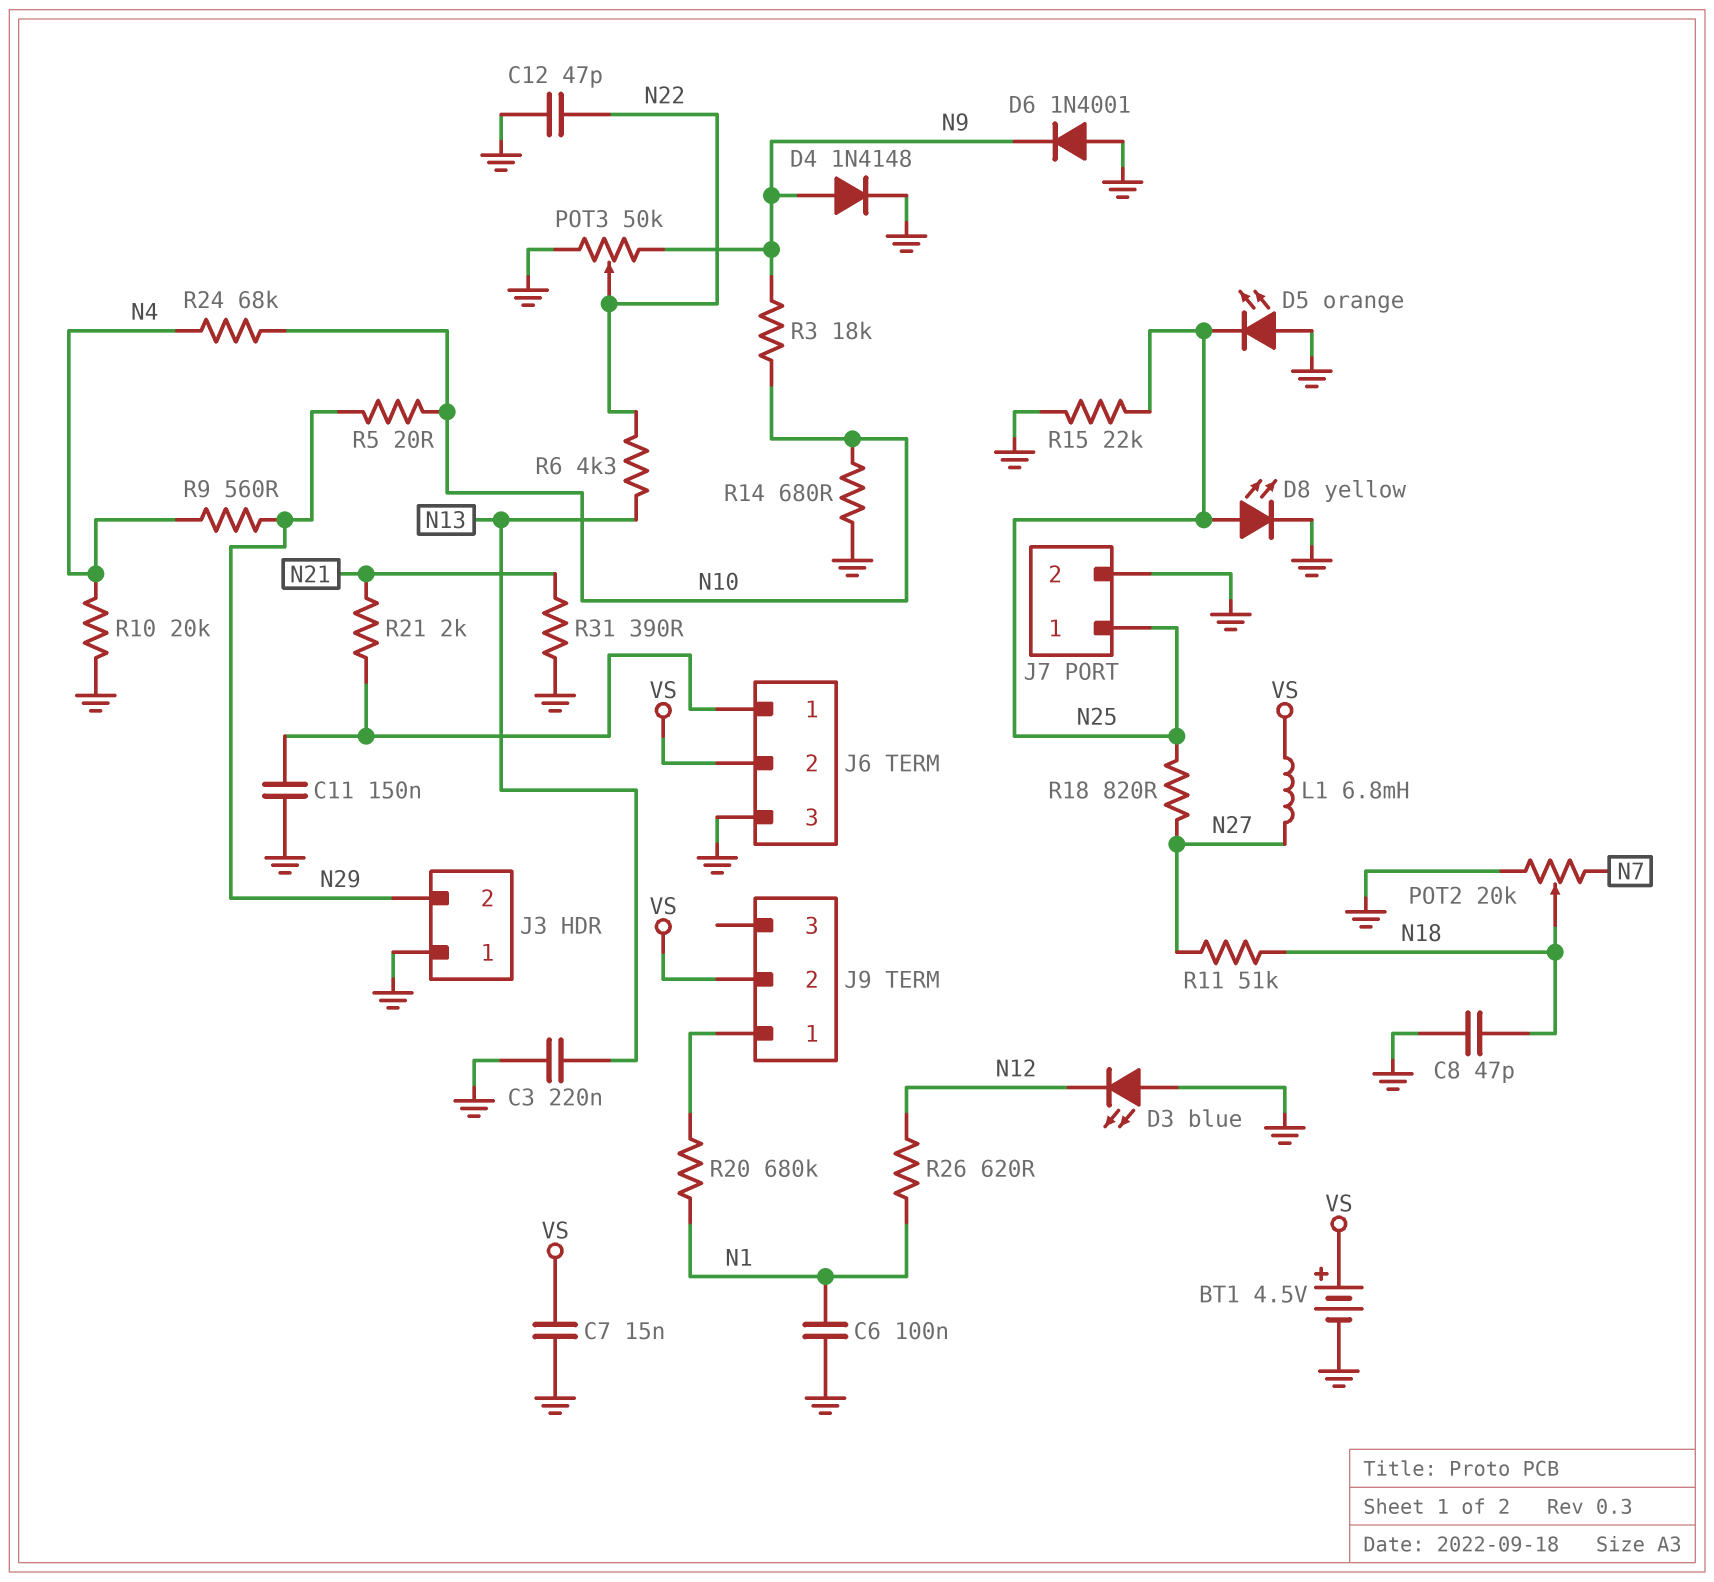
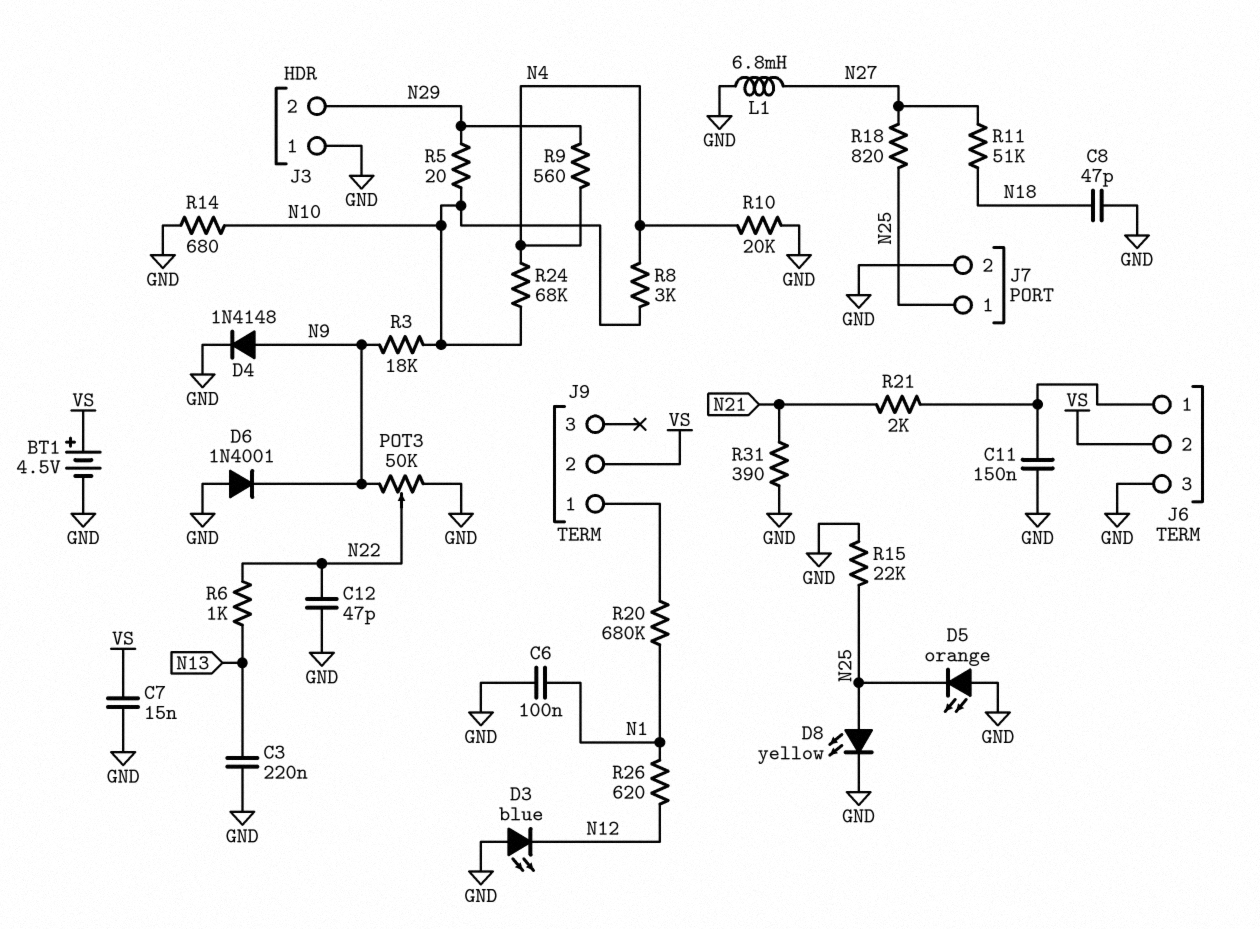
L1: 6.8mH (N27, VS) -> 6.8mH (GND, N27)
POT2: 20k (GND, N7, wiper N18) -> none
R6: 4.3k (N13, N22) -> 1k (N13, N22)
R8: none -> 3k (N4, N10)

